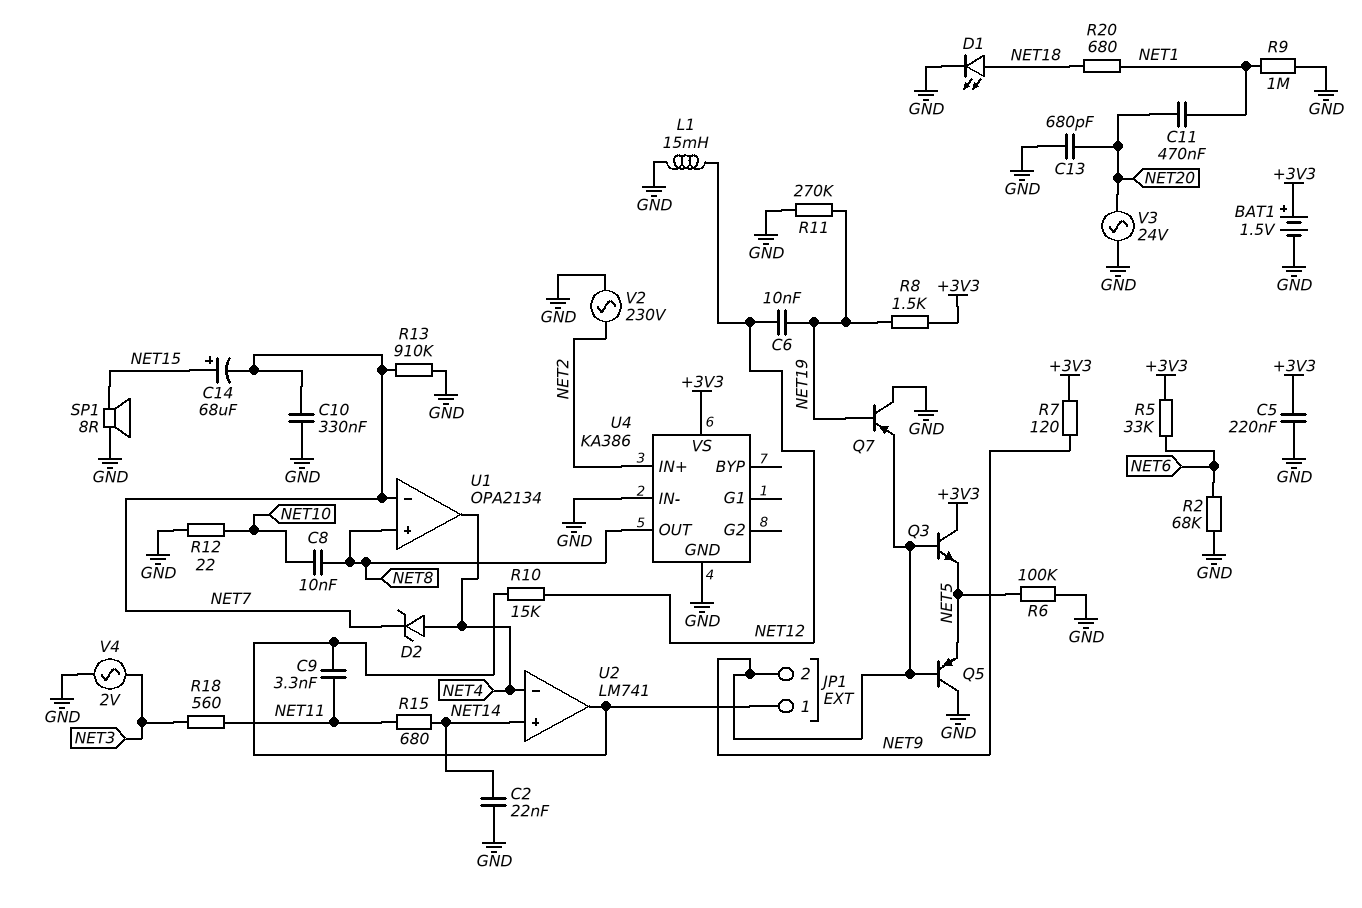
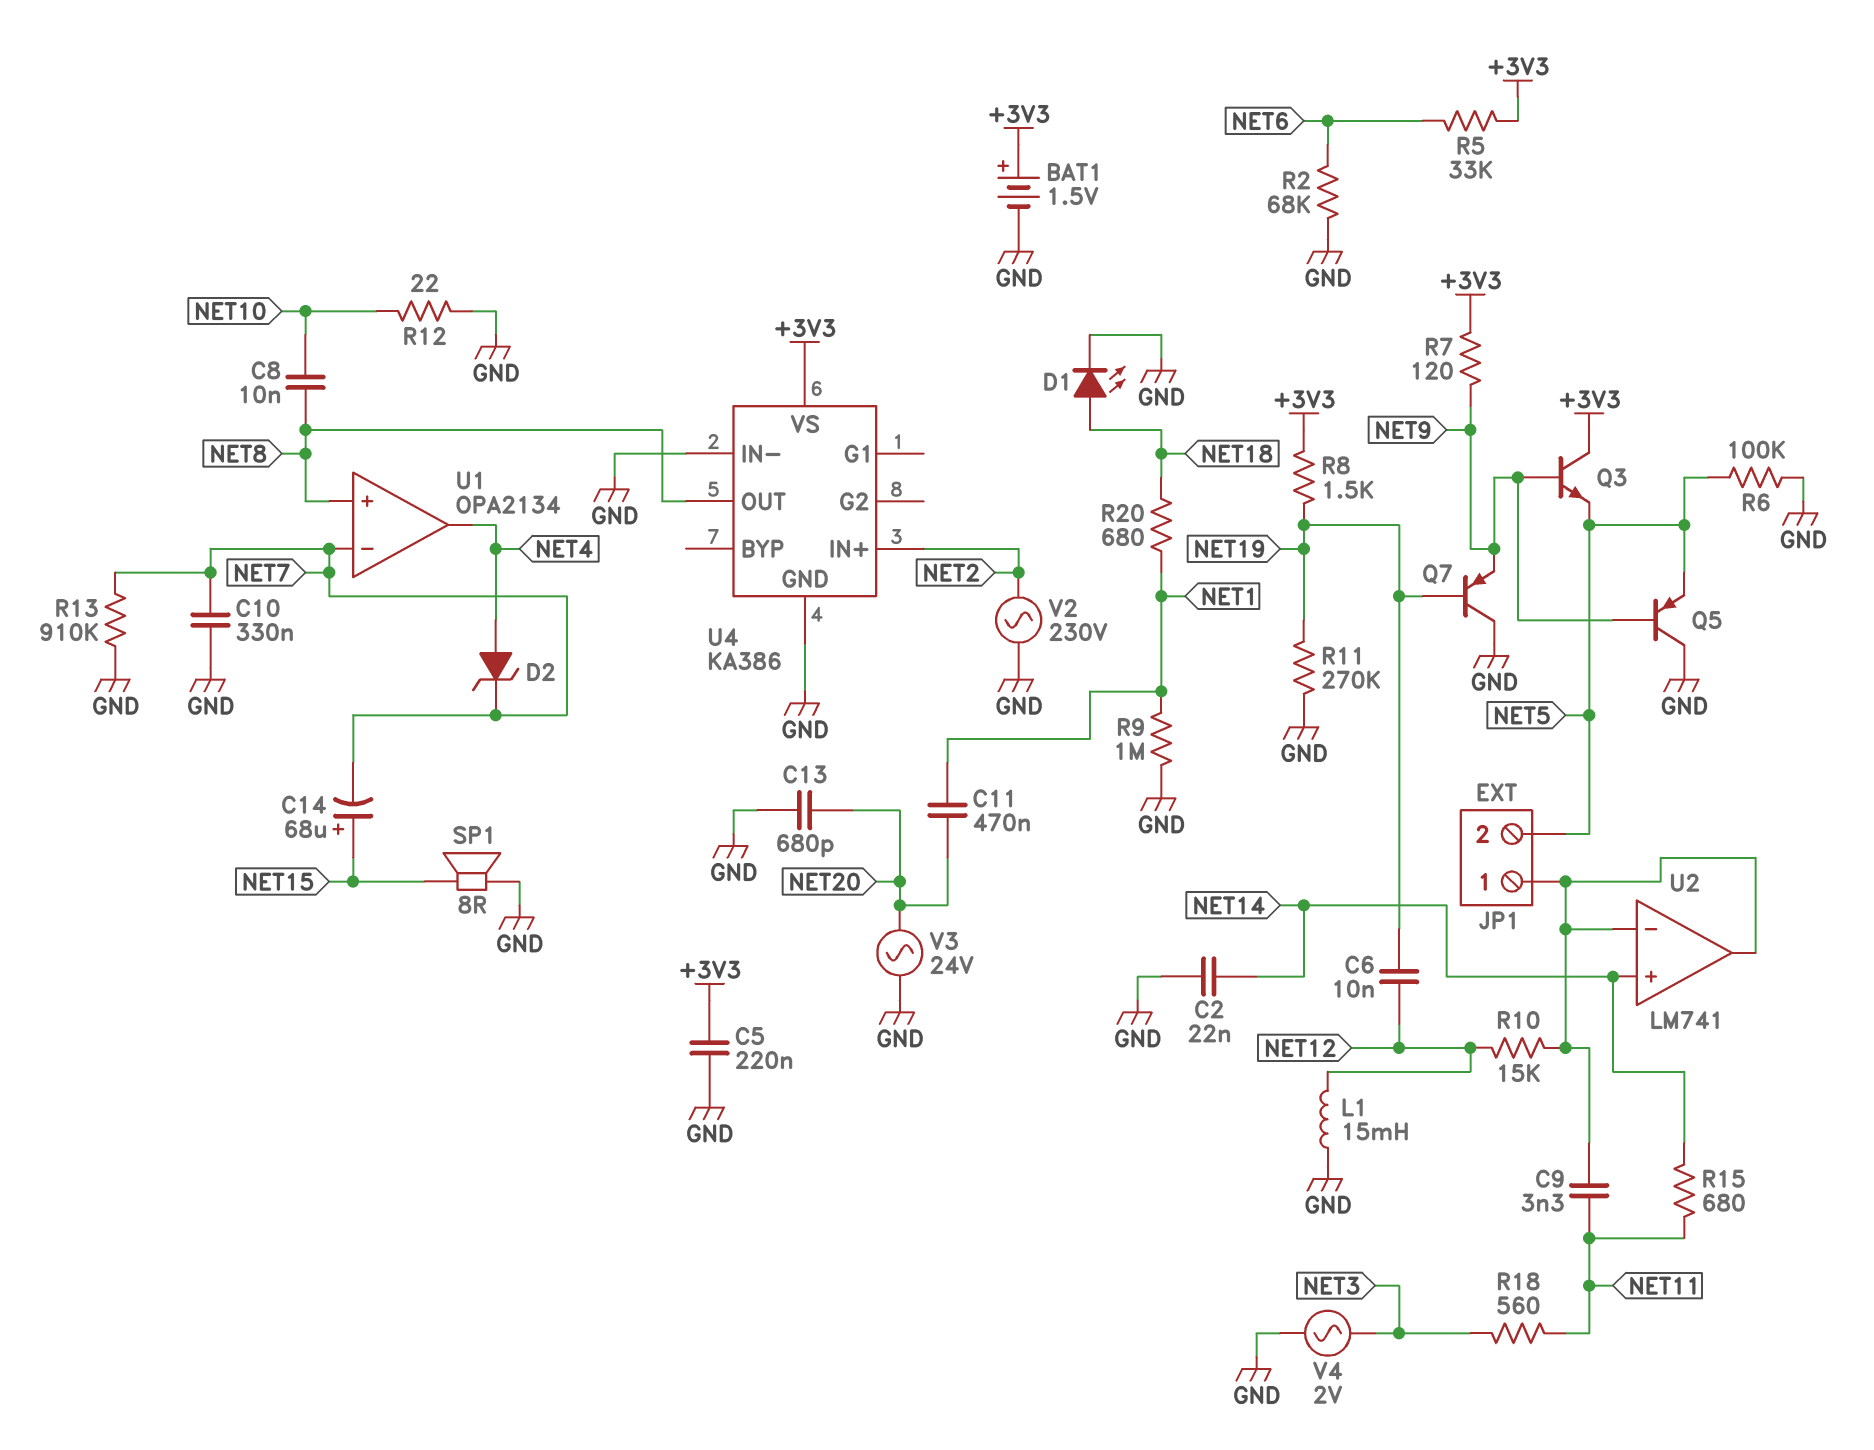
JP1 pin 2: NET9 -> NET5
U2 pin in-: NET4 -> JP1/1

